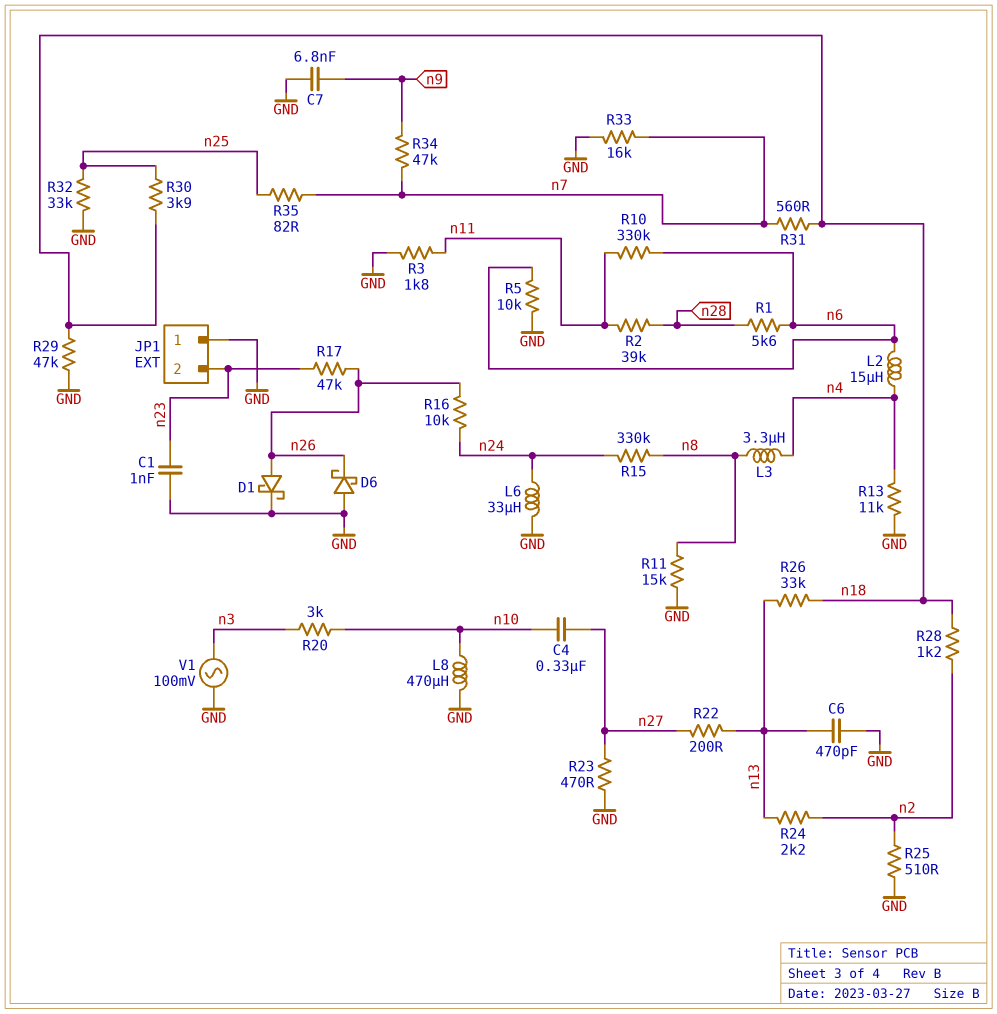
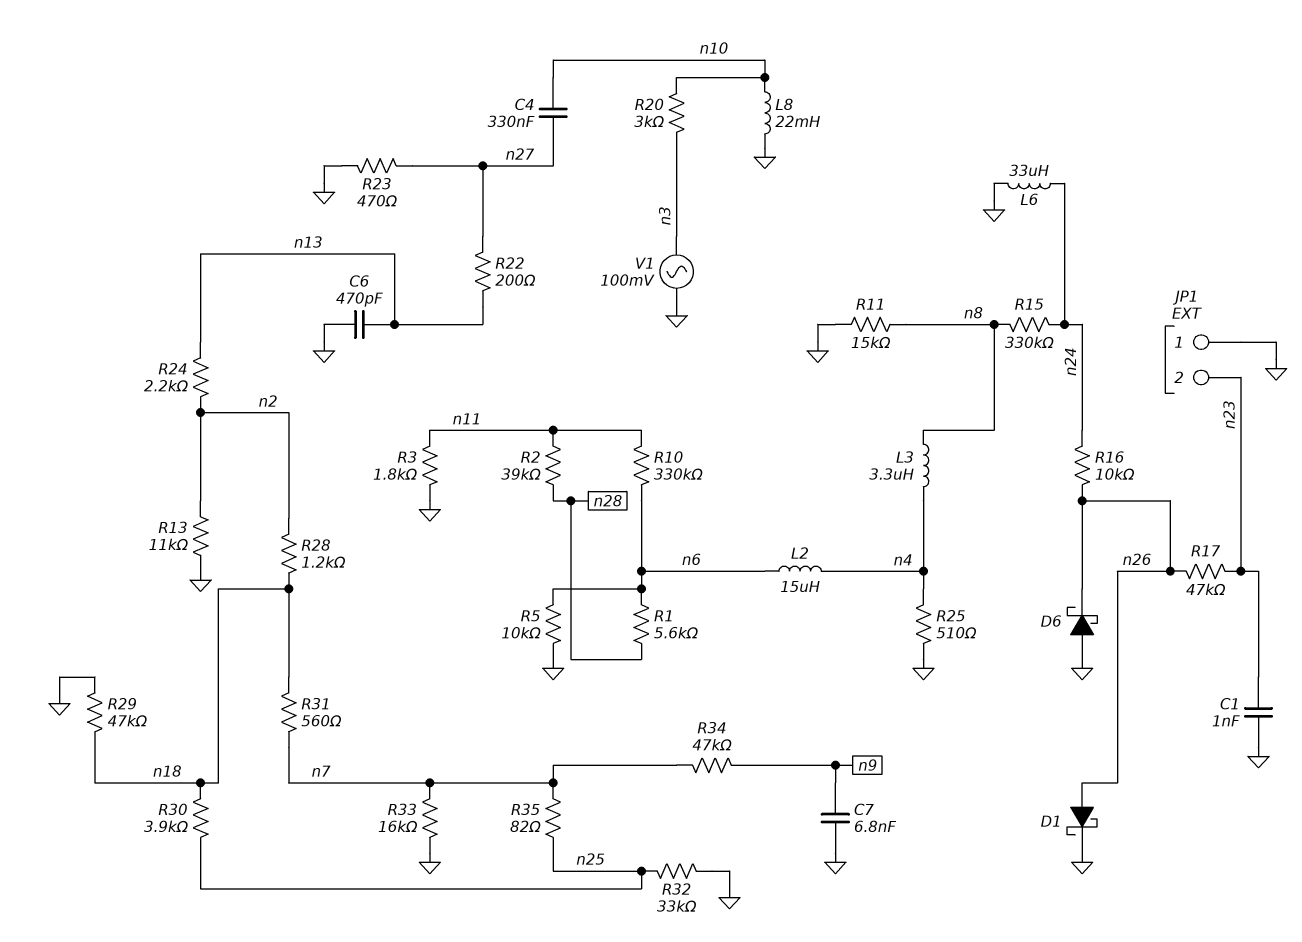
L8: 470uH (GND, n10) -> 22mH (GND, n10)
R13: 11k (GND, n4) -> 11k (GND, n2)
R25: 510 (GND, n2) -> 510 (GND, n4)
R26: 33k (n13, n18) -> none

